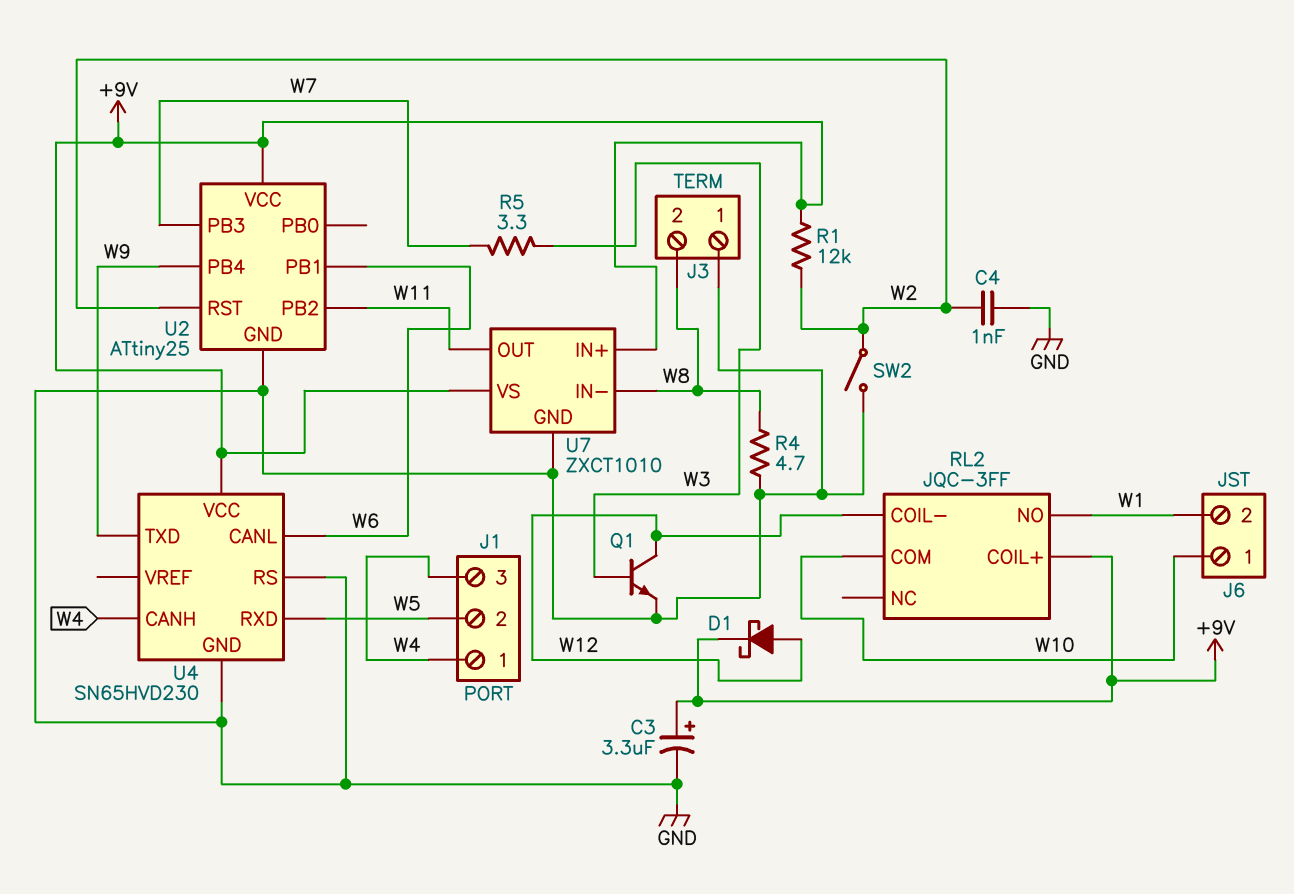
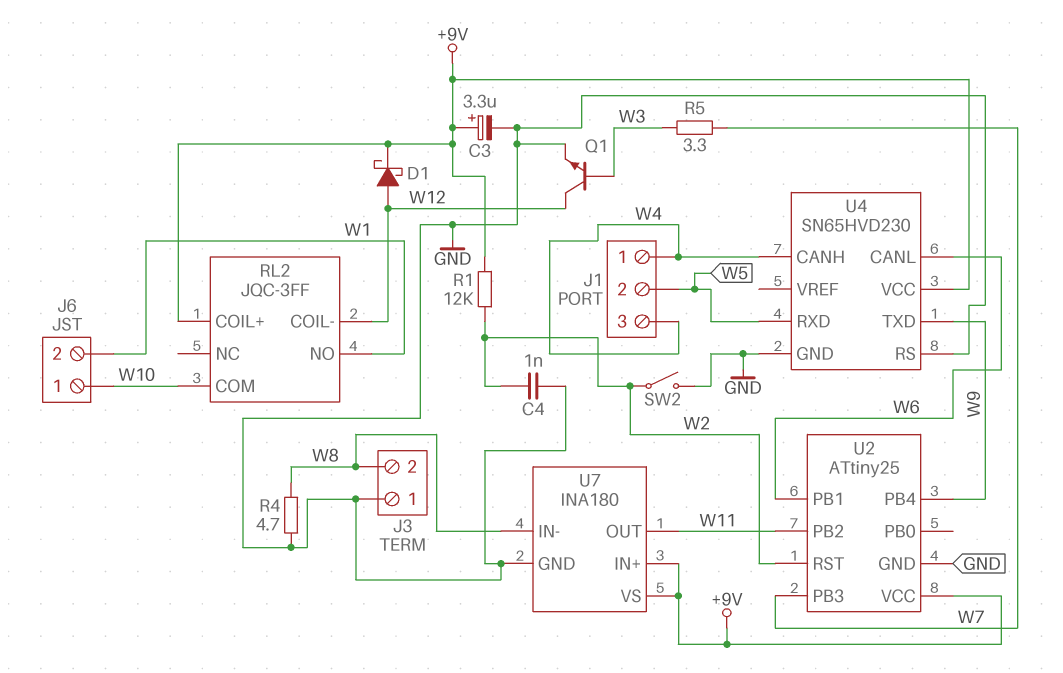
U7: ZXCT1010 -> INA180

